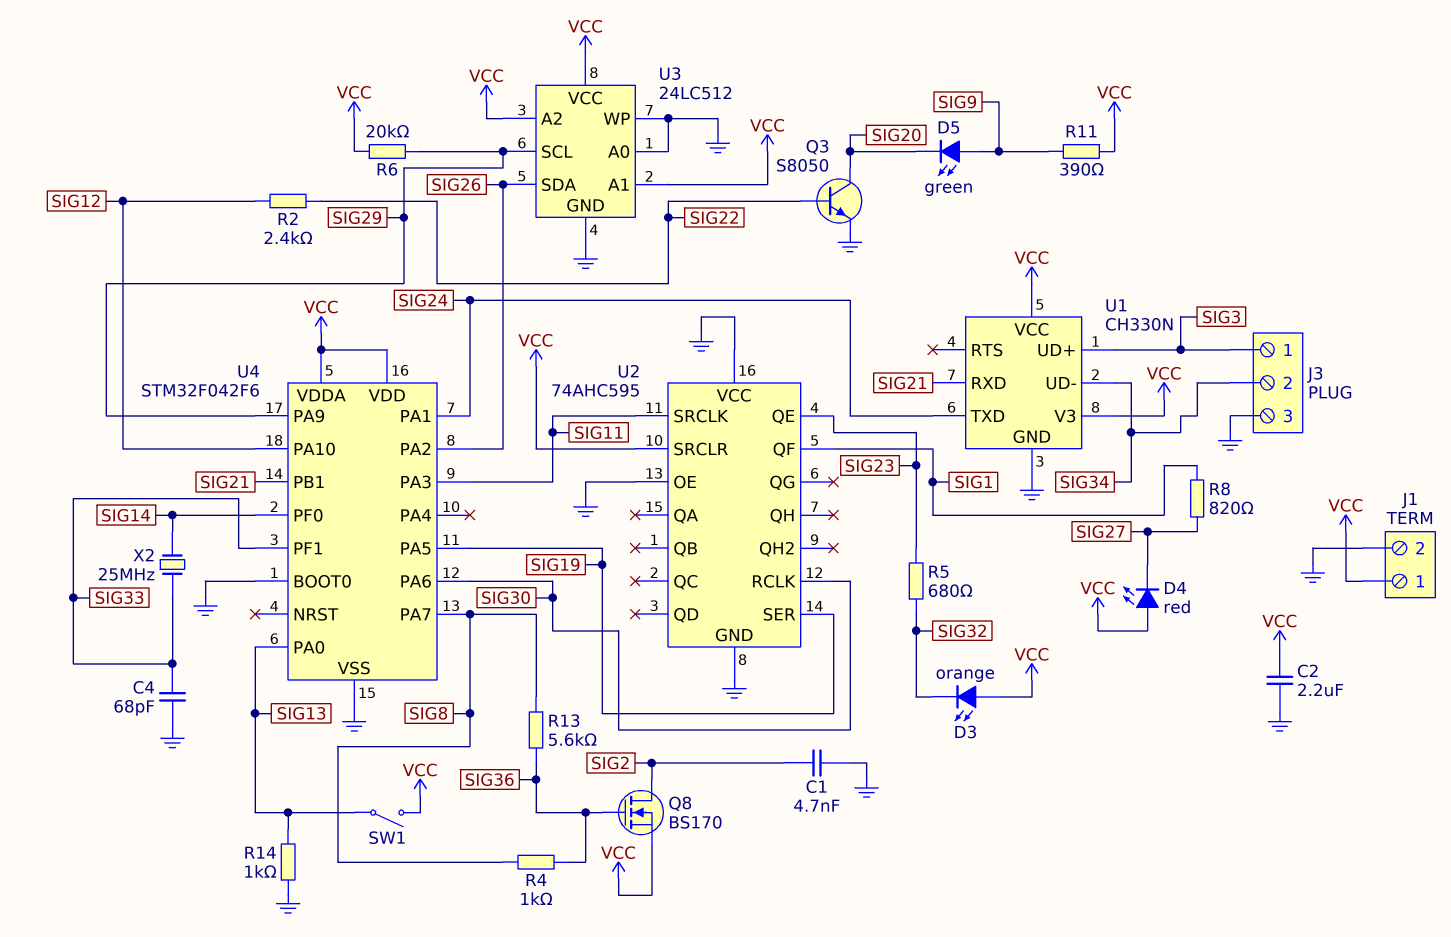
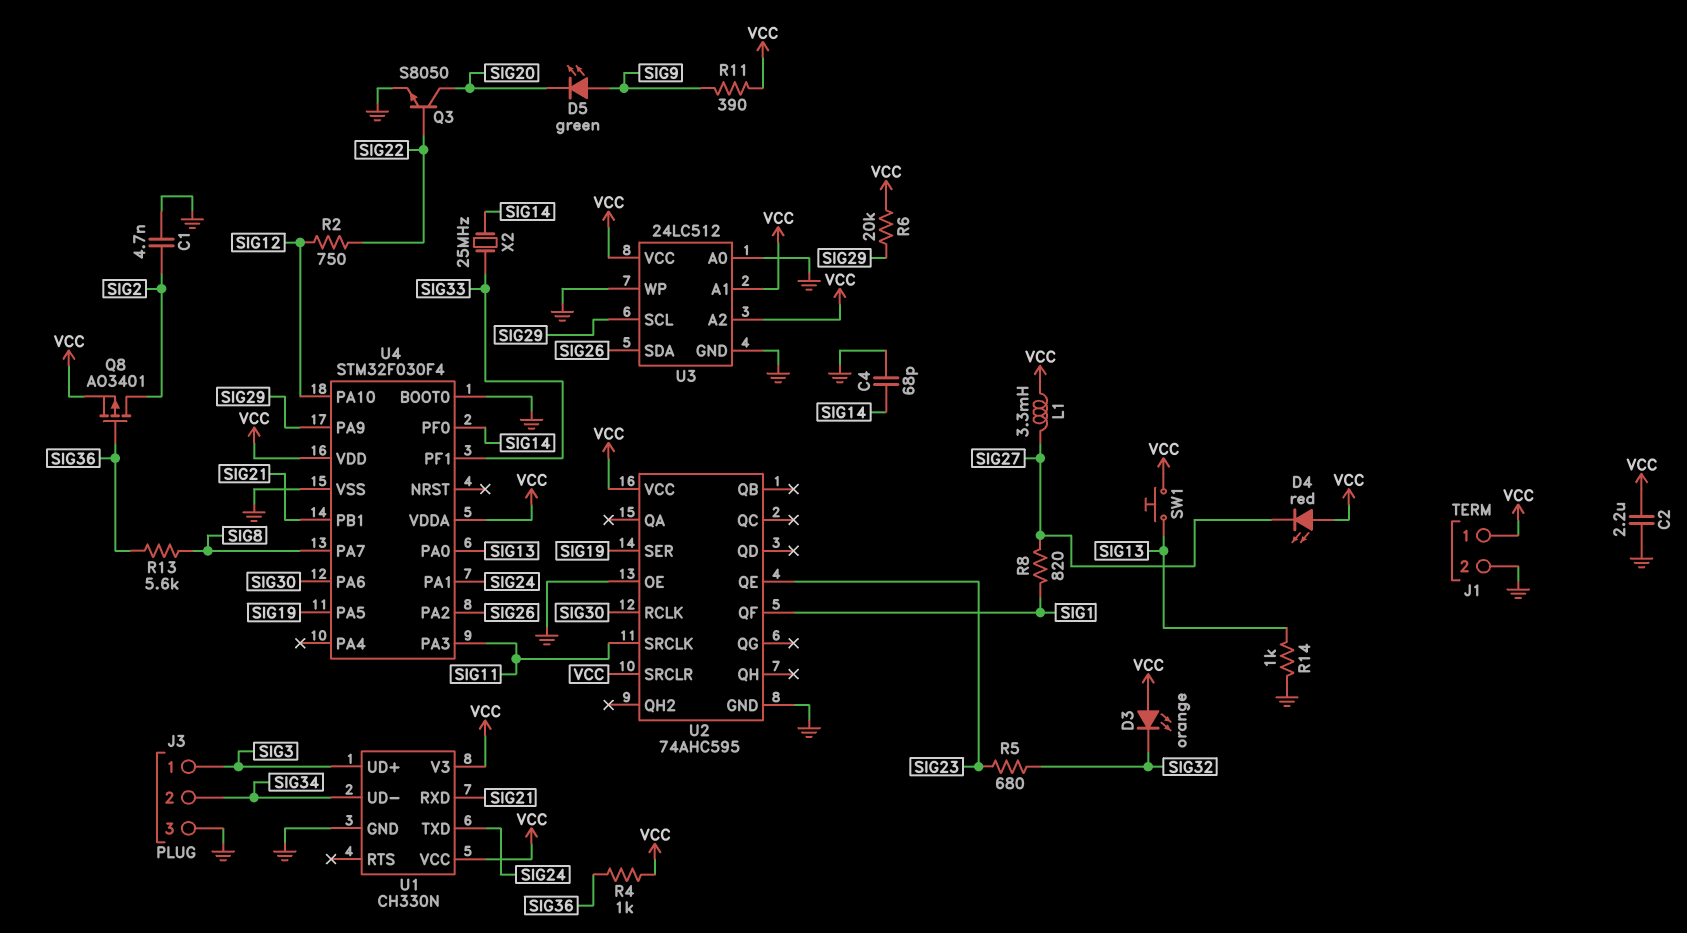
C4: 68pF (GND, SIG33) -> 68pF (GND, SIG14)
L1: none -> 3.3mH (SIG27, VCC)
Q8: NMOS BS170 (G SIG36, D SIG2, S VCC) -> PMOS AO3401 (G SIG36, D SIG2, S VCC)
R2: 2.4k (SIG12, SIG22) -> 750 (SIG12, SIG22)
R4: 1k (SIG8, SIG36) -> 1k (SIG36, VCC)
SW1: switch (SIG13, VCC) -> button (SIG13, VCC)
U2 pin VCC: GND -> VCC
U4: STM32F042F6 -> STM32F030F4

